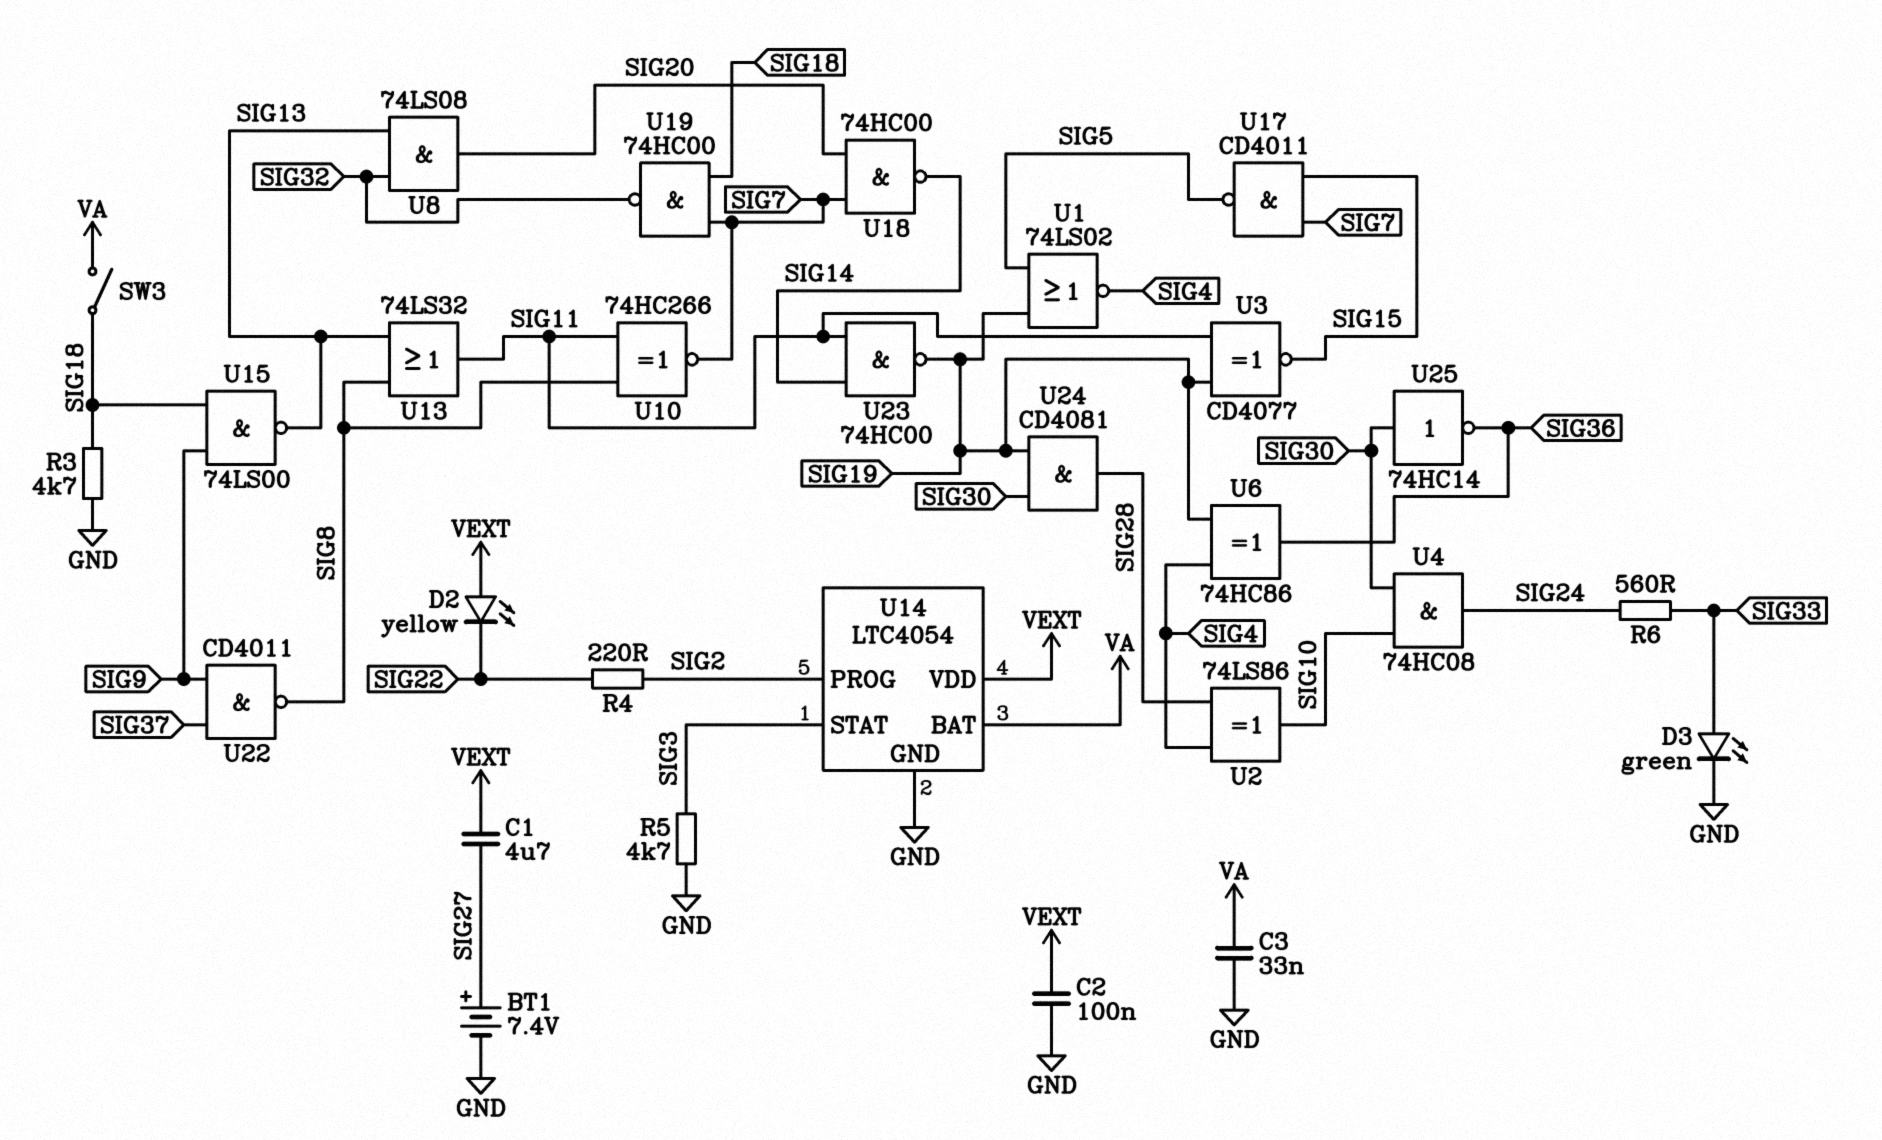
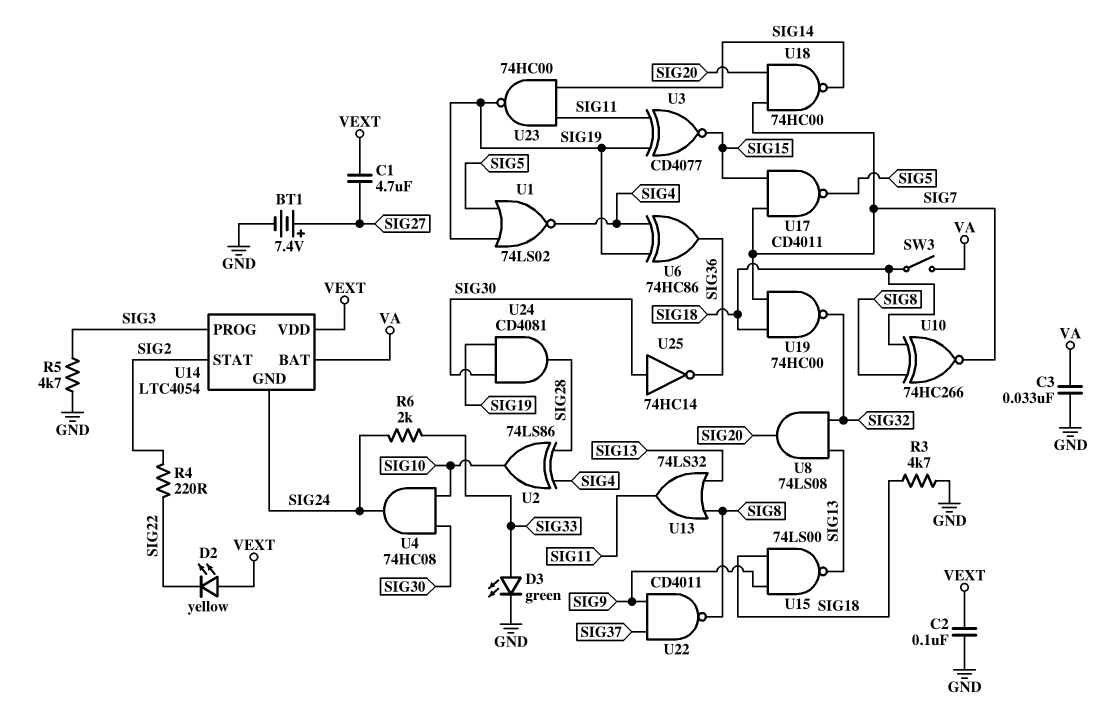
R6: 560 (SIG24, SIG33) -> 2k (SIG24, SIG33)
U10: XNOR 74HC266 (in SIG8, in SIG11, out SIG7) -> XNOR 74HC266 (in SIG8, in SIG18, out SIG7)
U14 pin GND: GND -> SIG24
U14 pin PROG: SIG2 -> SIG3
U14 pin STAT: SIG3 -> SIG2

